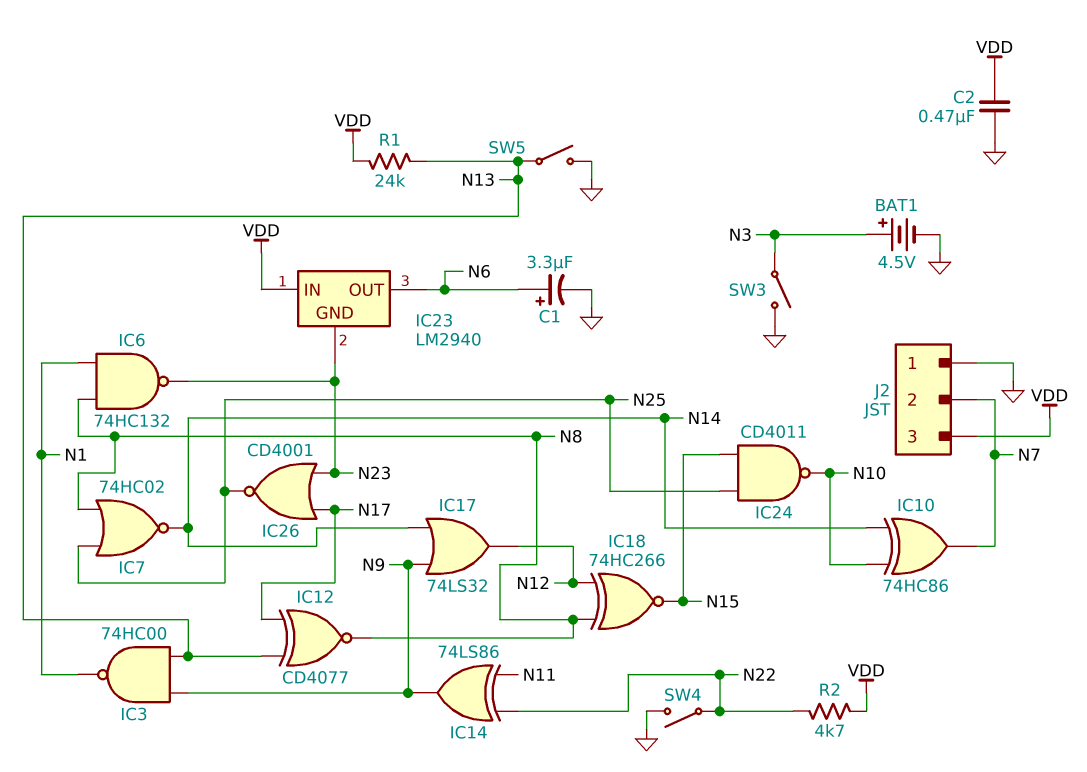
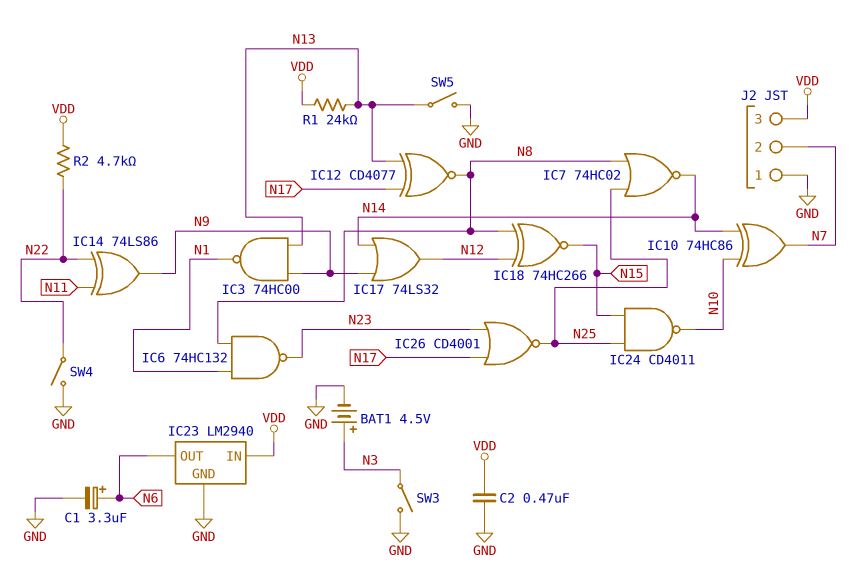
IC23 pin GND: N23 -> GND

